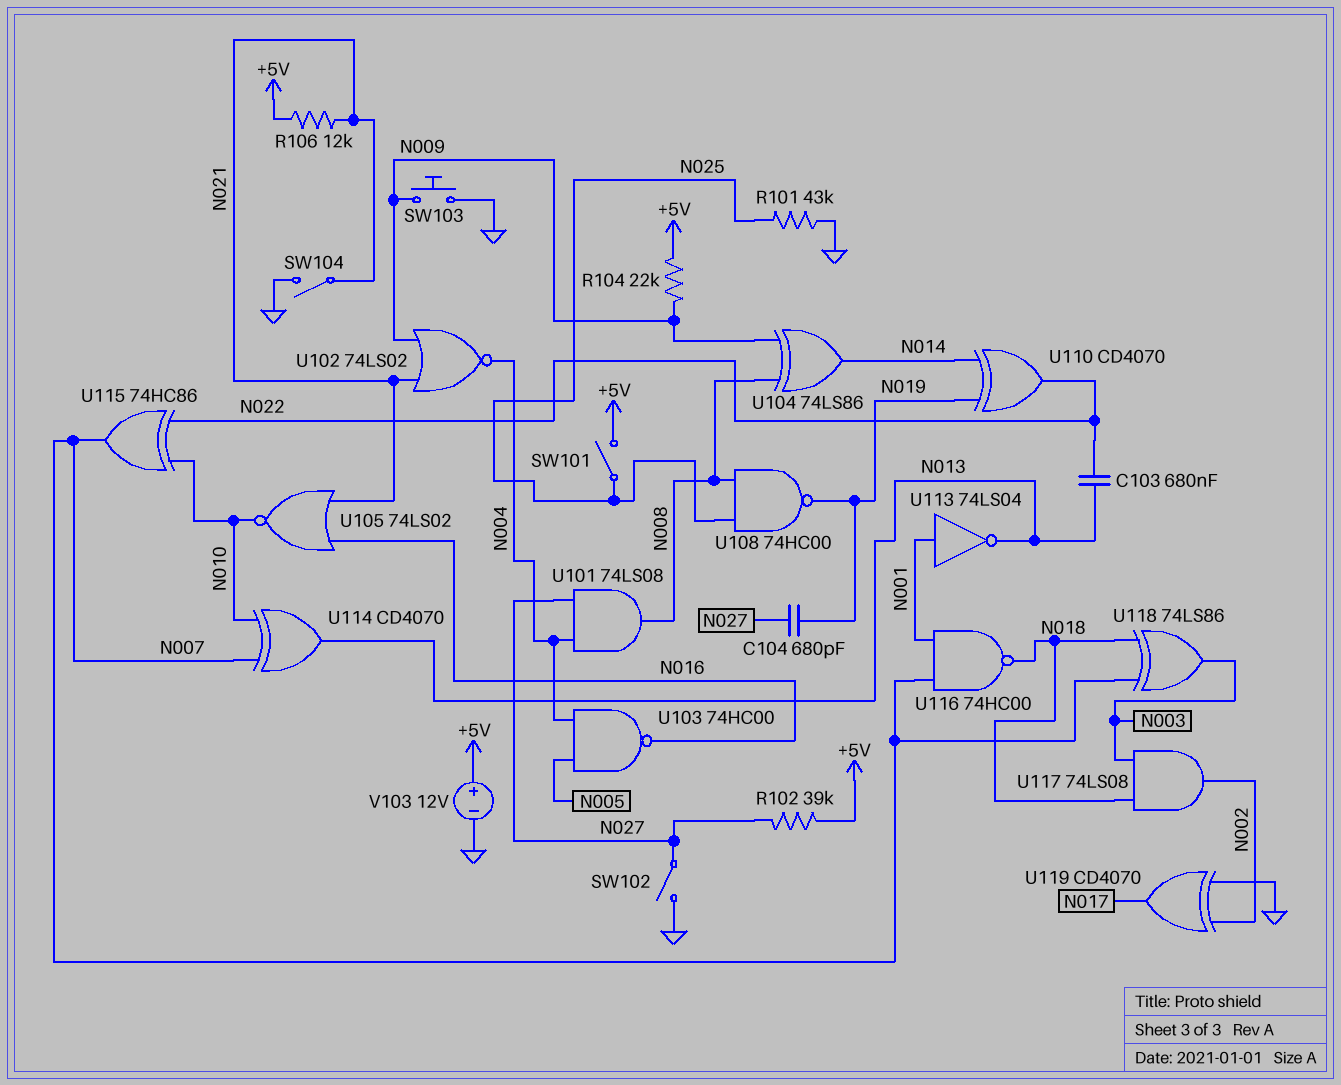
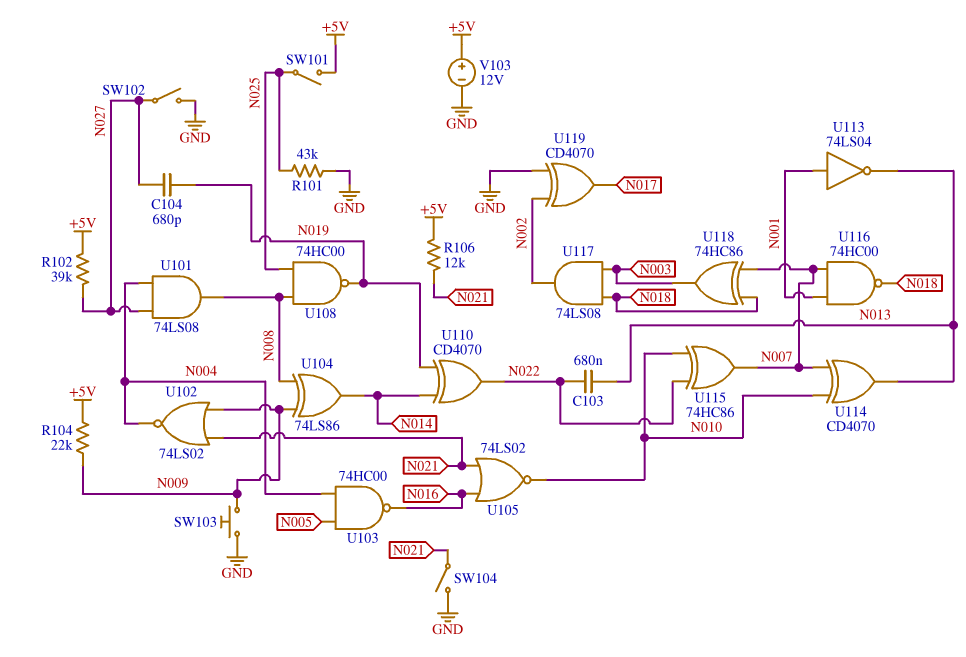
U118: XOR 74LS86 (in N007, in N018, out N003) -> XOR 74HC86 (in N007, in N018, out N003)

